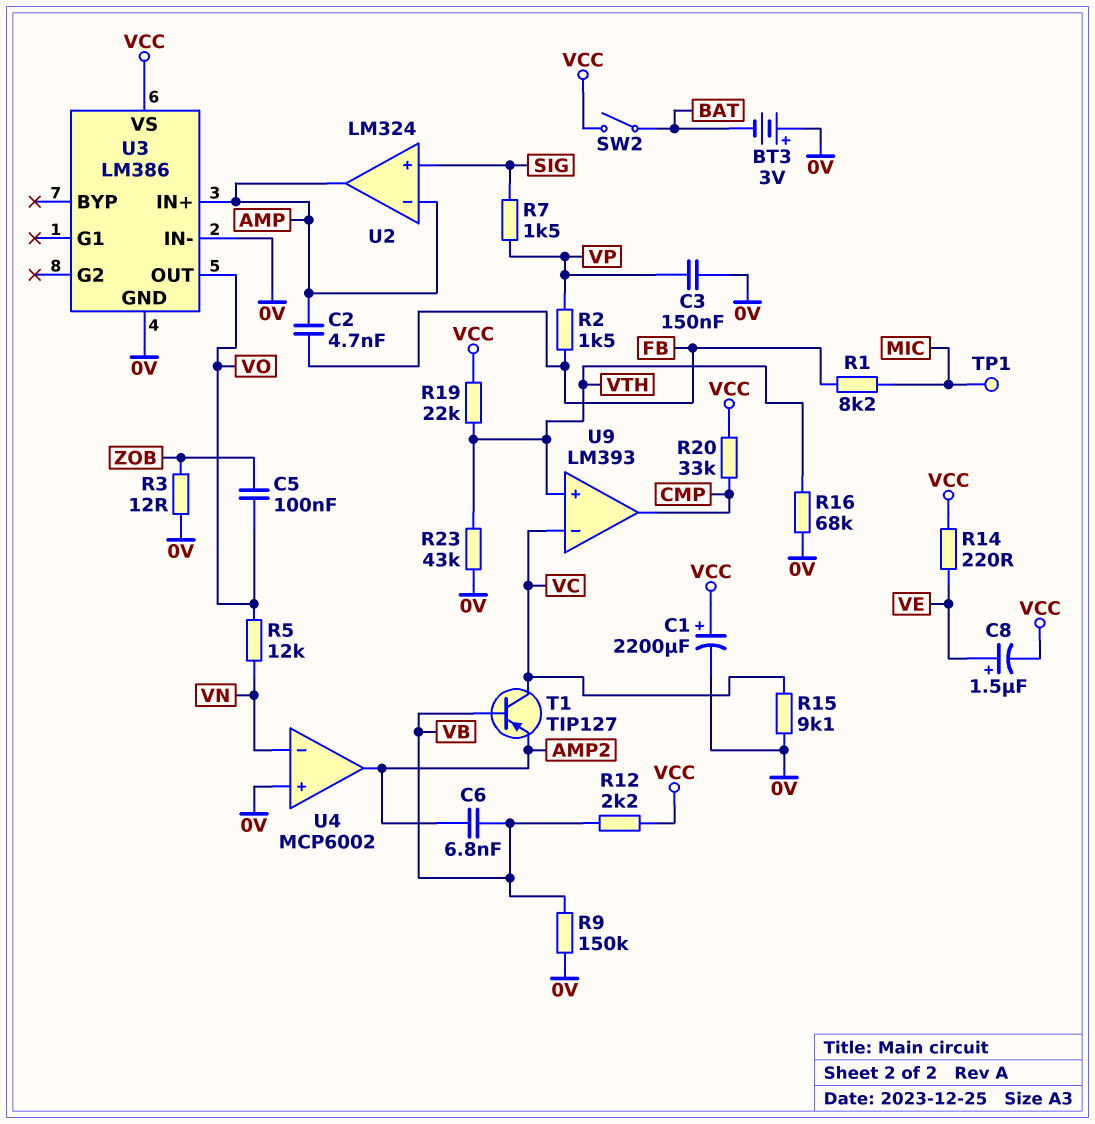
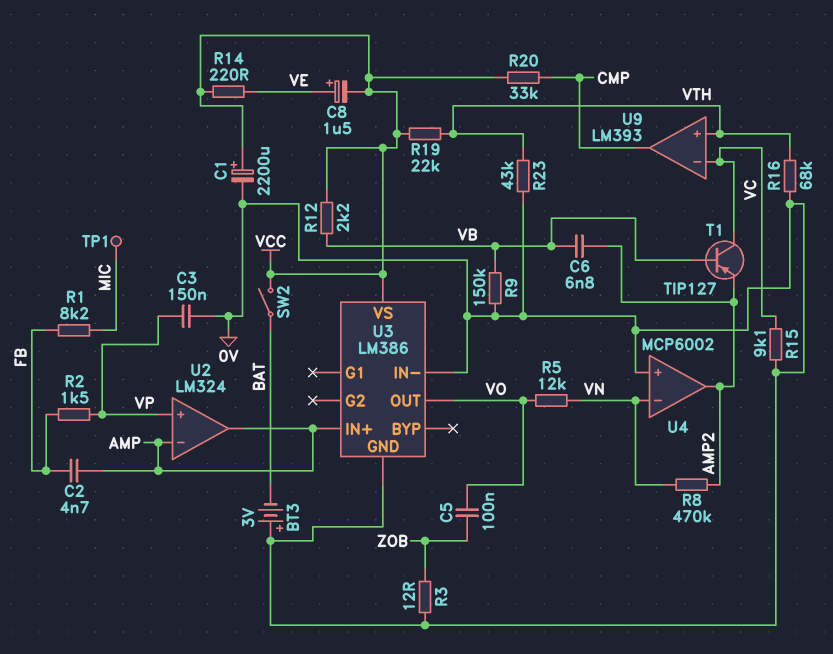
R7: 1.5k (SIG, VP) -> none
R8: none -> 470k (AMP2, VN)
U2 pin in+: SIG -> VP

